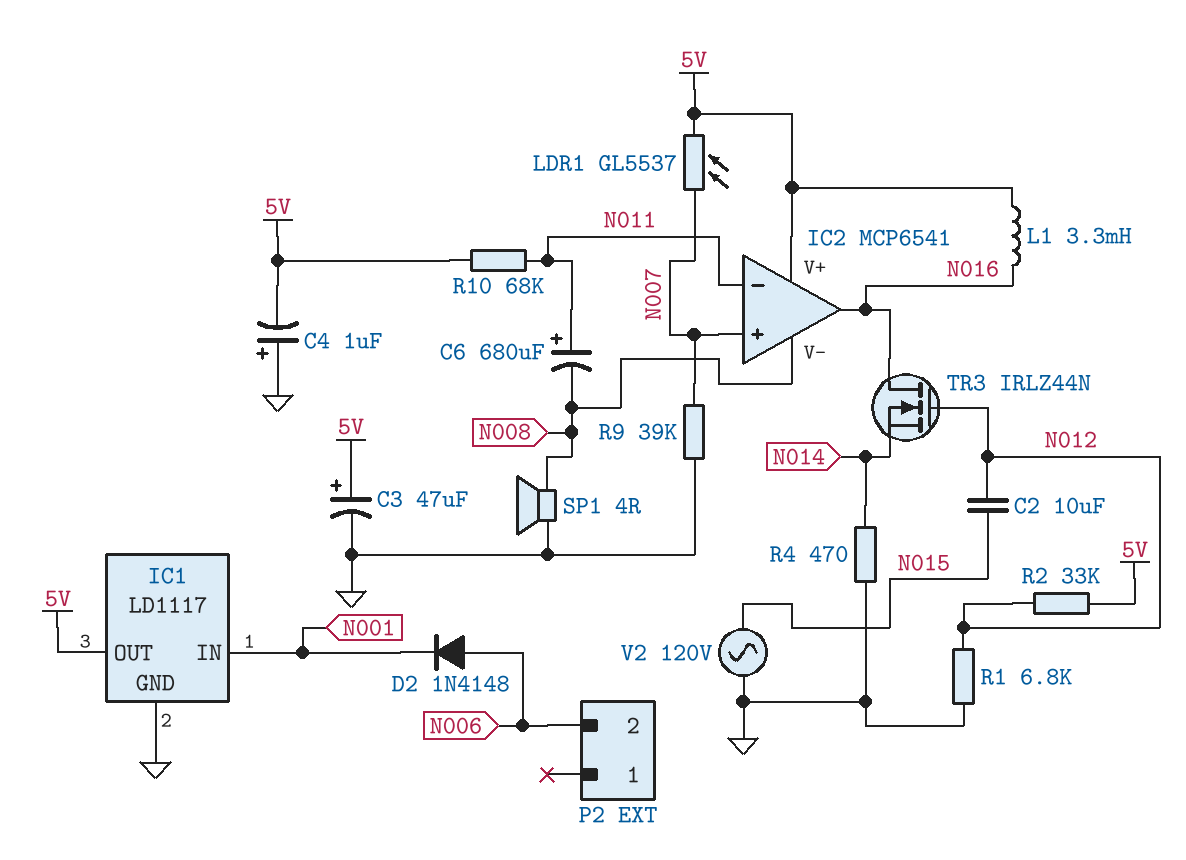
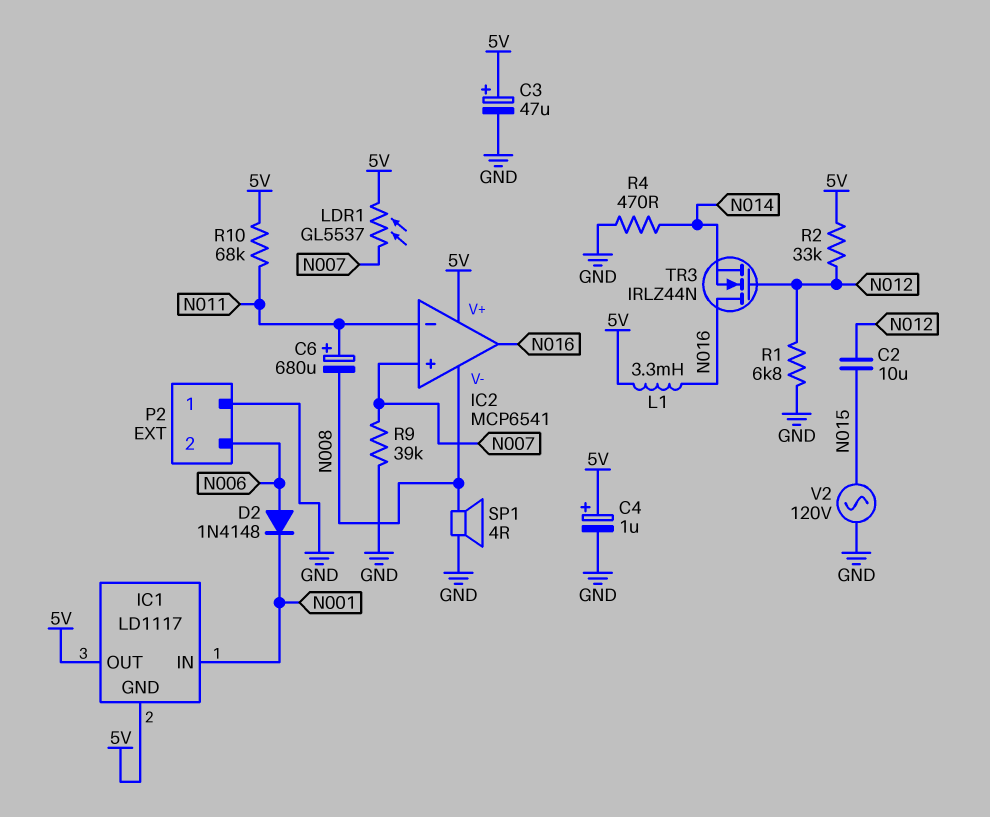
C4: 1uF (plus GND, minus 5V) -> 1uF (plus 5V, minus GND)
IC1 pin GND: GND -> 5V
P2 pin 1: none -> GND

